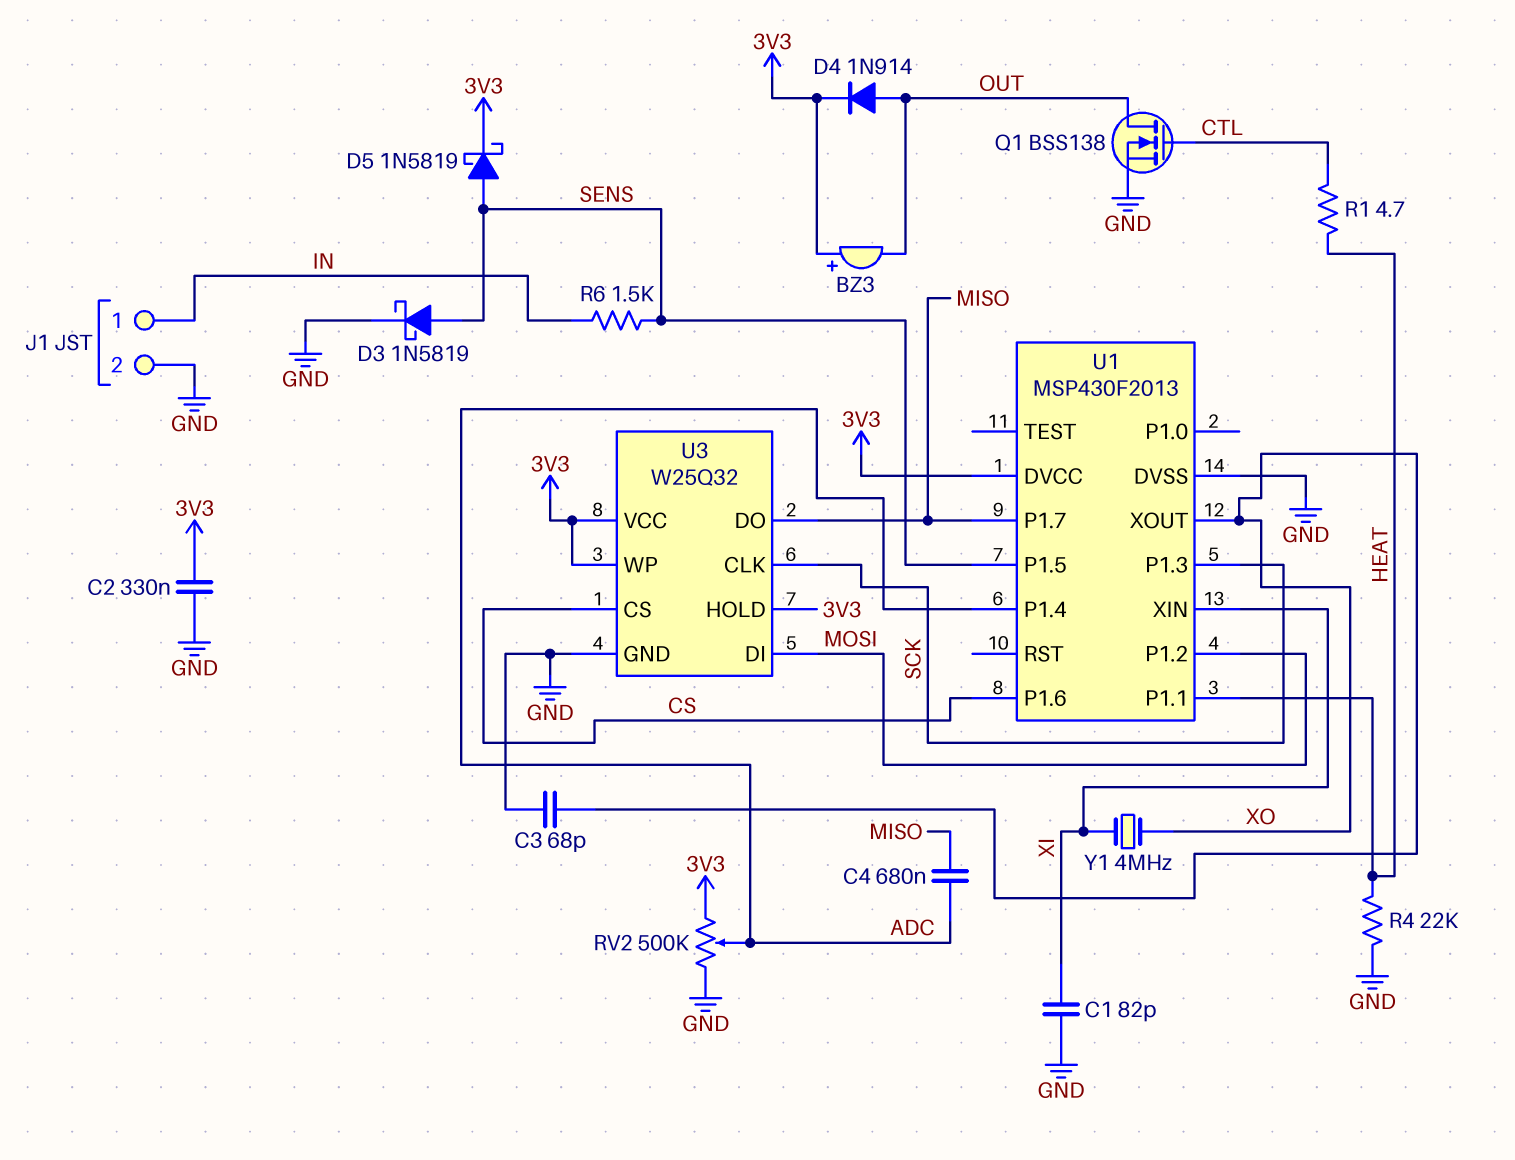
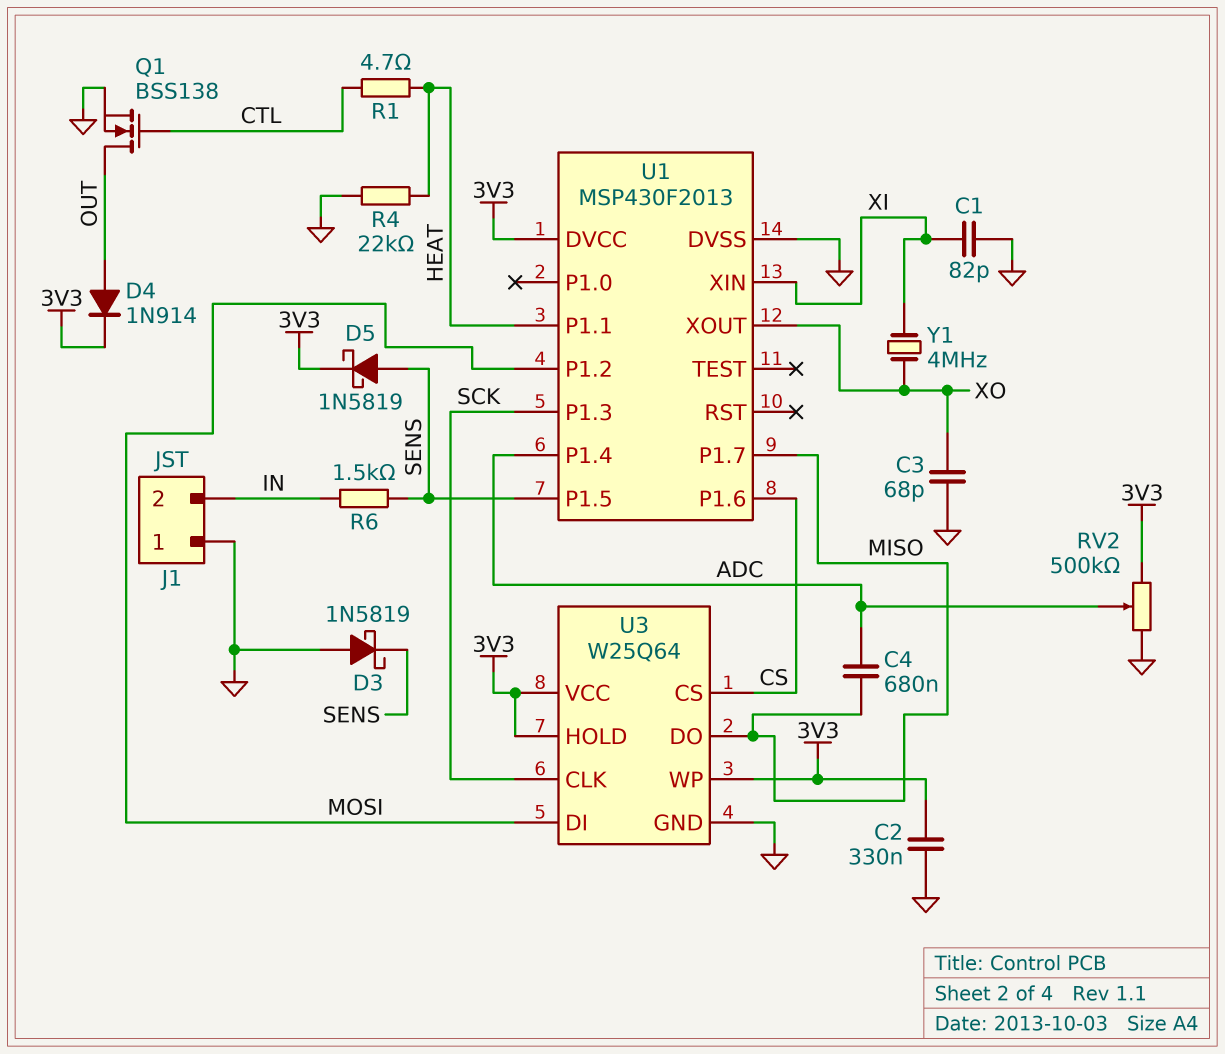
BZ3: buzzer (plus 3V3, minus OUT) -> none
D3: schottky 1N5819 (A SENS, K GND) -> schottky 1N5819 (A GND, K SENS)
J1 pin 1: IN -> GND
J1 pin 2: GND -> IN
U3: W25Q32 -> W25Q64

